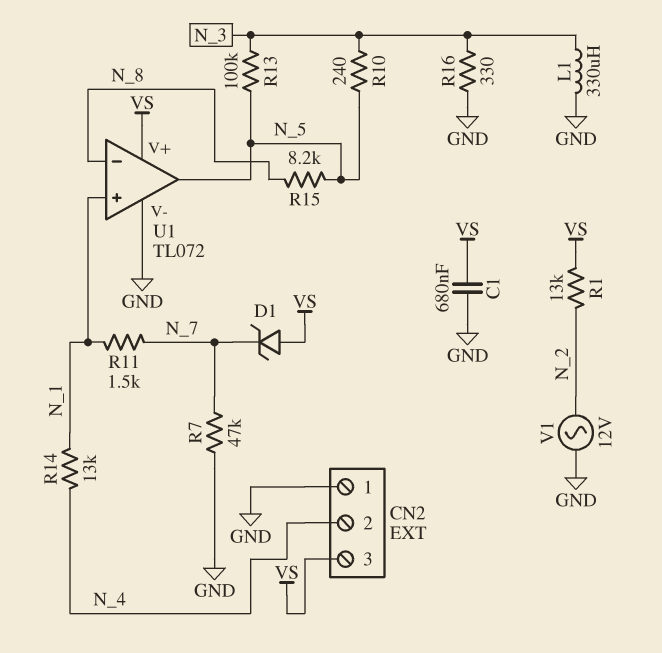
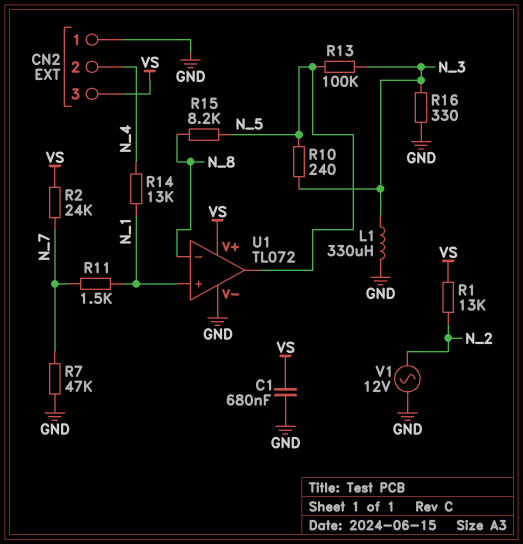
D1: zener (A VS, K N_7) -> none
R2: none -> 24k (N_7, VS)

